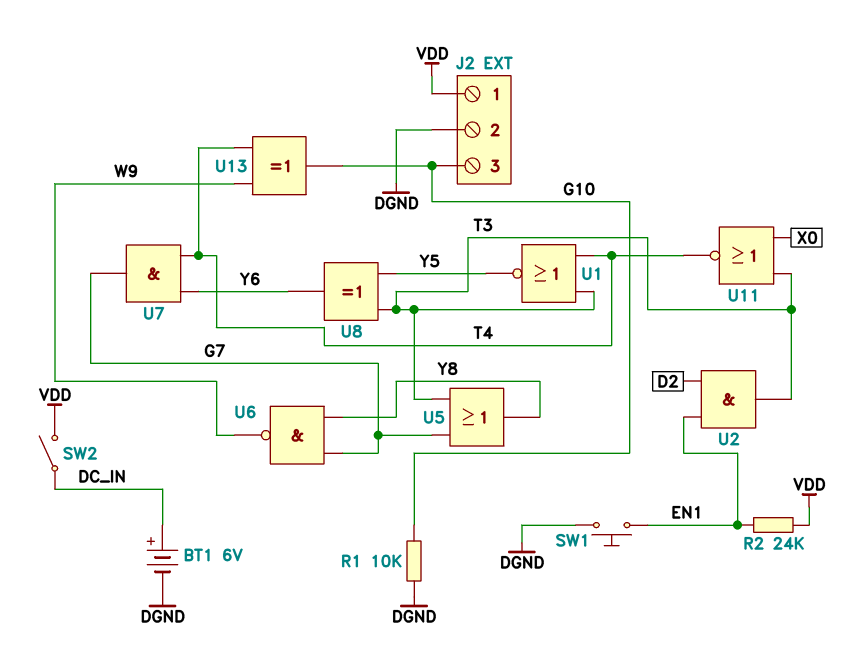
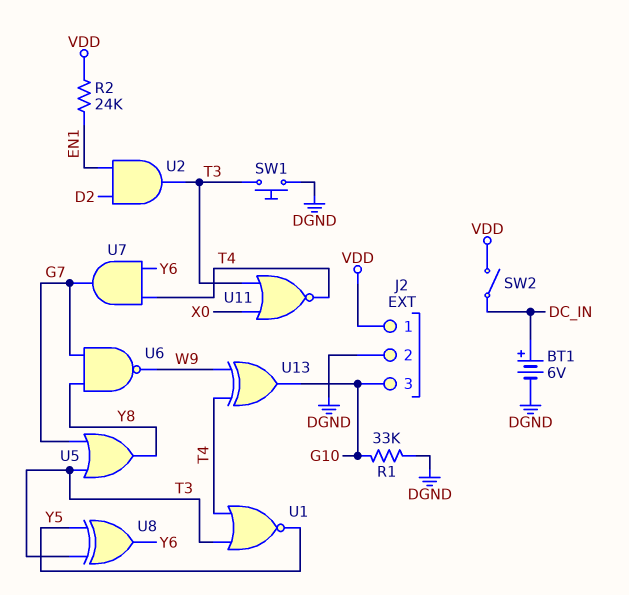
R1: 10k (DGND, G10) -> 33k (DGND, G10)
SW1: button (DGND, EN1) -> button (DGND, T3)

